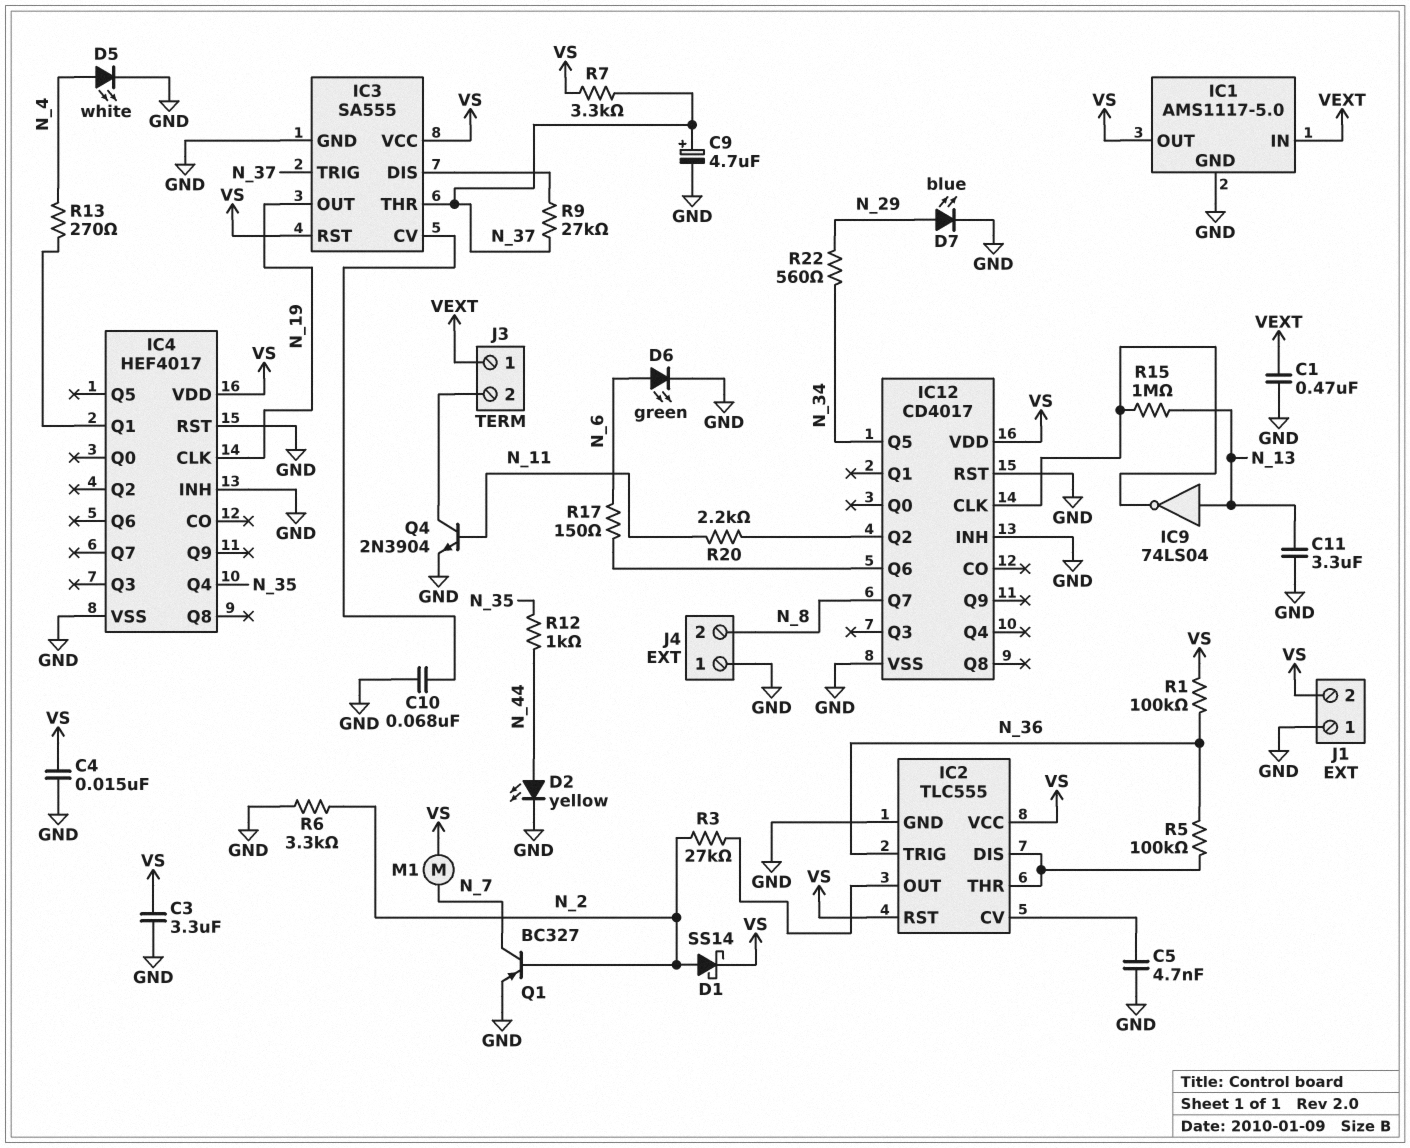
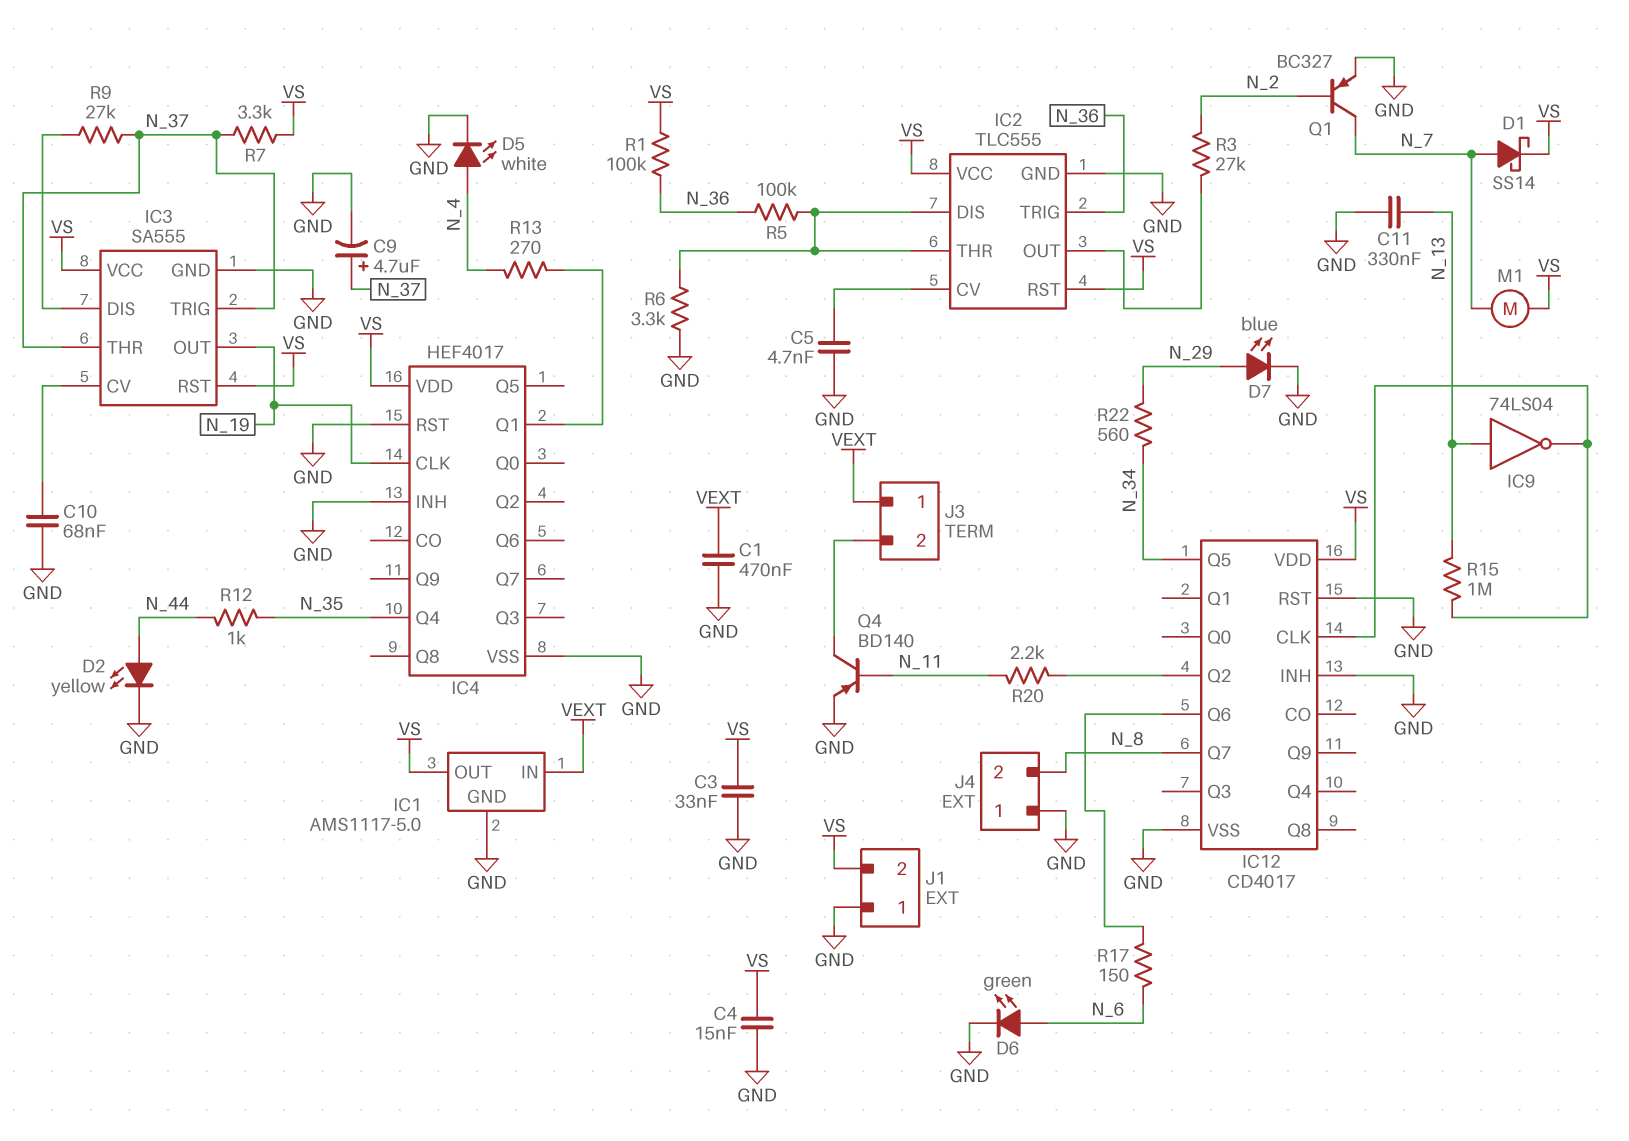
C3: 3.3uF (GND, VS) -> 33nF (GND, VS)
C11: 3.3uF (GND, N_13) -> 330nF (GND, N_13)
D1: schottky SS14 (A N_2, K VS) -> schottky SS14 (A N_7, K VS)
Q4: NPN 2N3904 (B N_11, C J3/2, E GND) -> PNP BD140 (B N_11, C J3/2, E GND)
R6: 3.3k (GND, N_2) -> 3.3k (GND, IC2/DIS)

